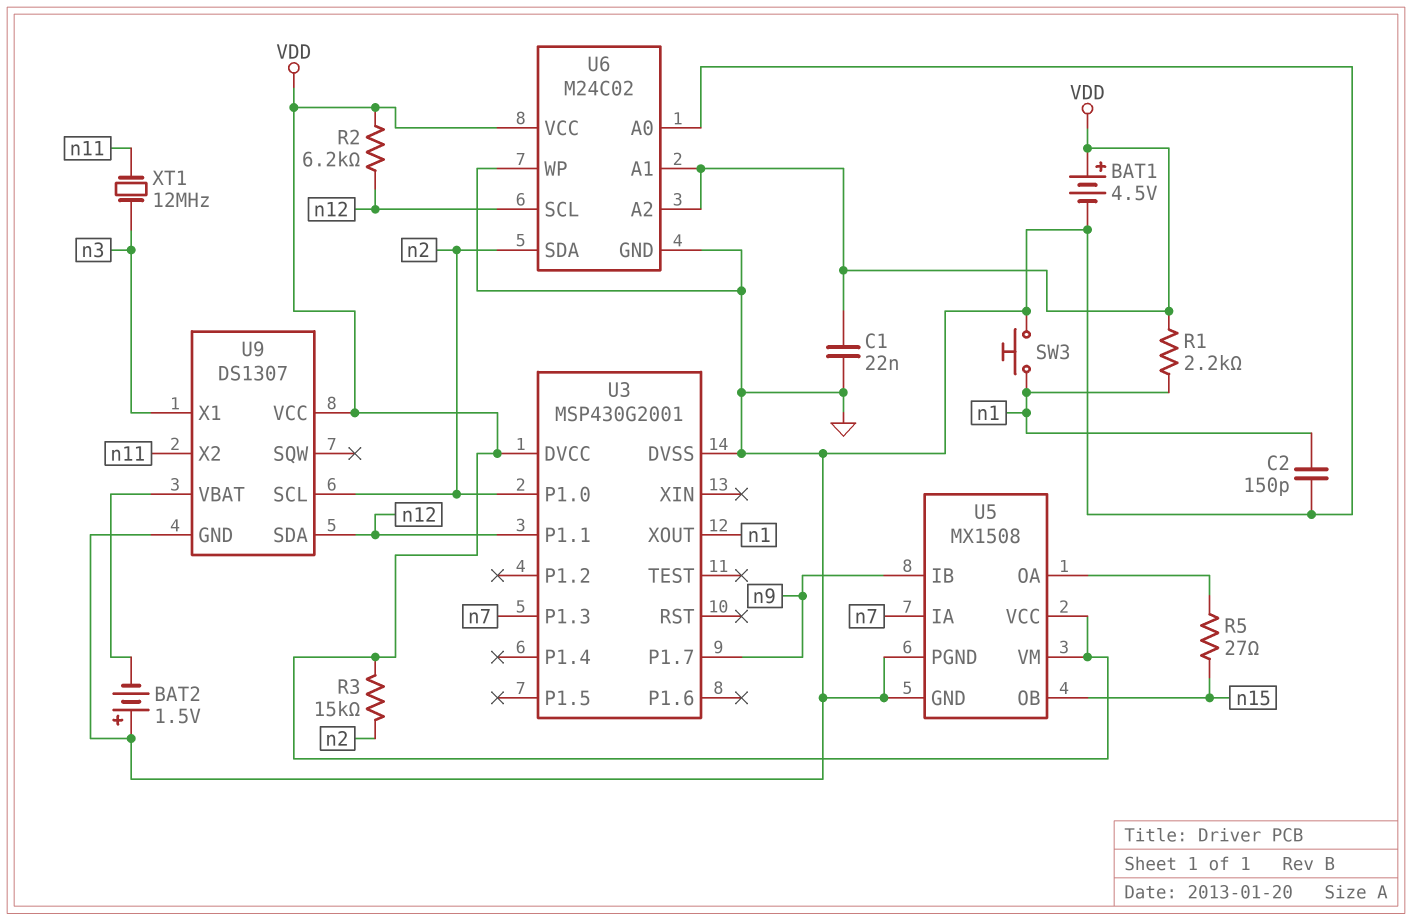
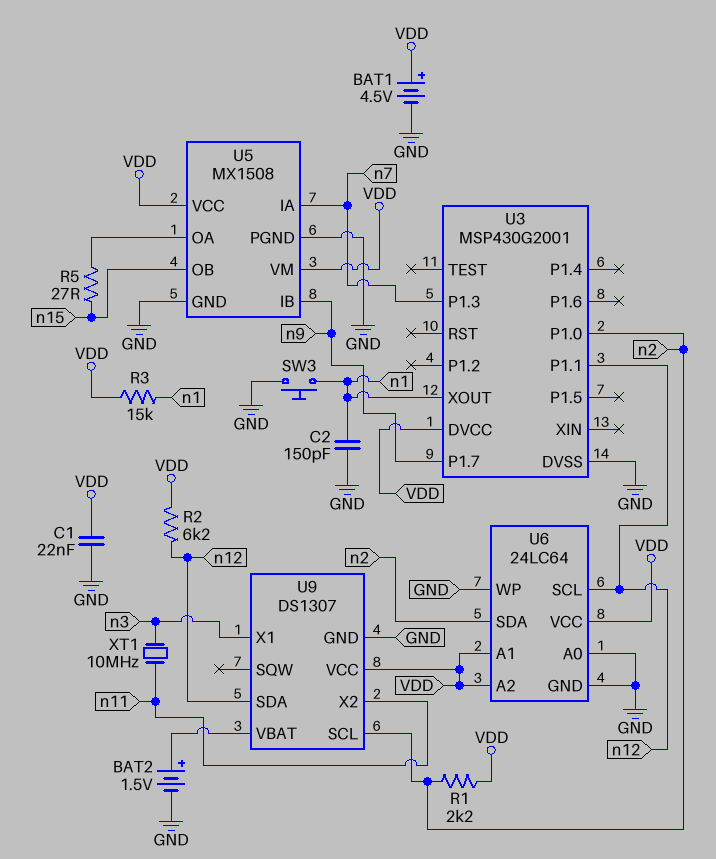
BAT2: 1.5V (plus GND, minus U9/VBAT) -> 1.5V (plus U9/VBAT, minus GND)
R1: 2.2k (VDD, n1) -> 2.2k (VDD, n2)
R3: 15k (VDD, n2) -> 15k (VDD, n1)
U6: M24C02 -> 24LC64
XT1: 12MHz (n3, n11) -> 10MHz (n3, n11)

